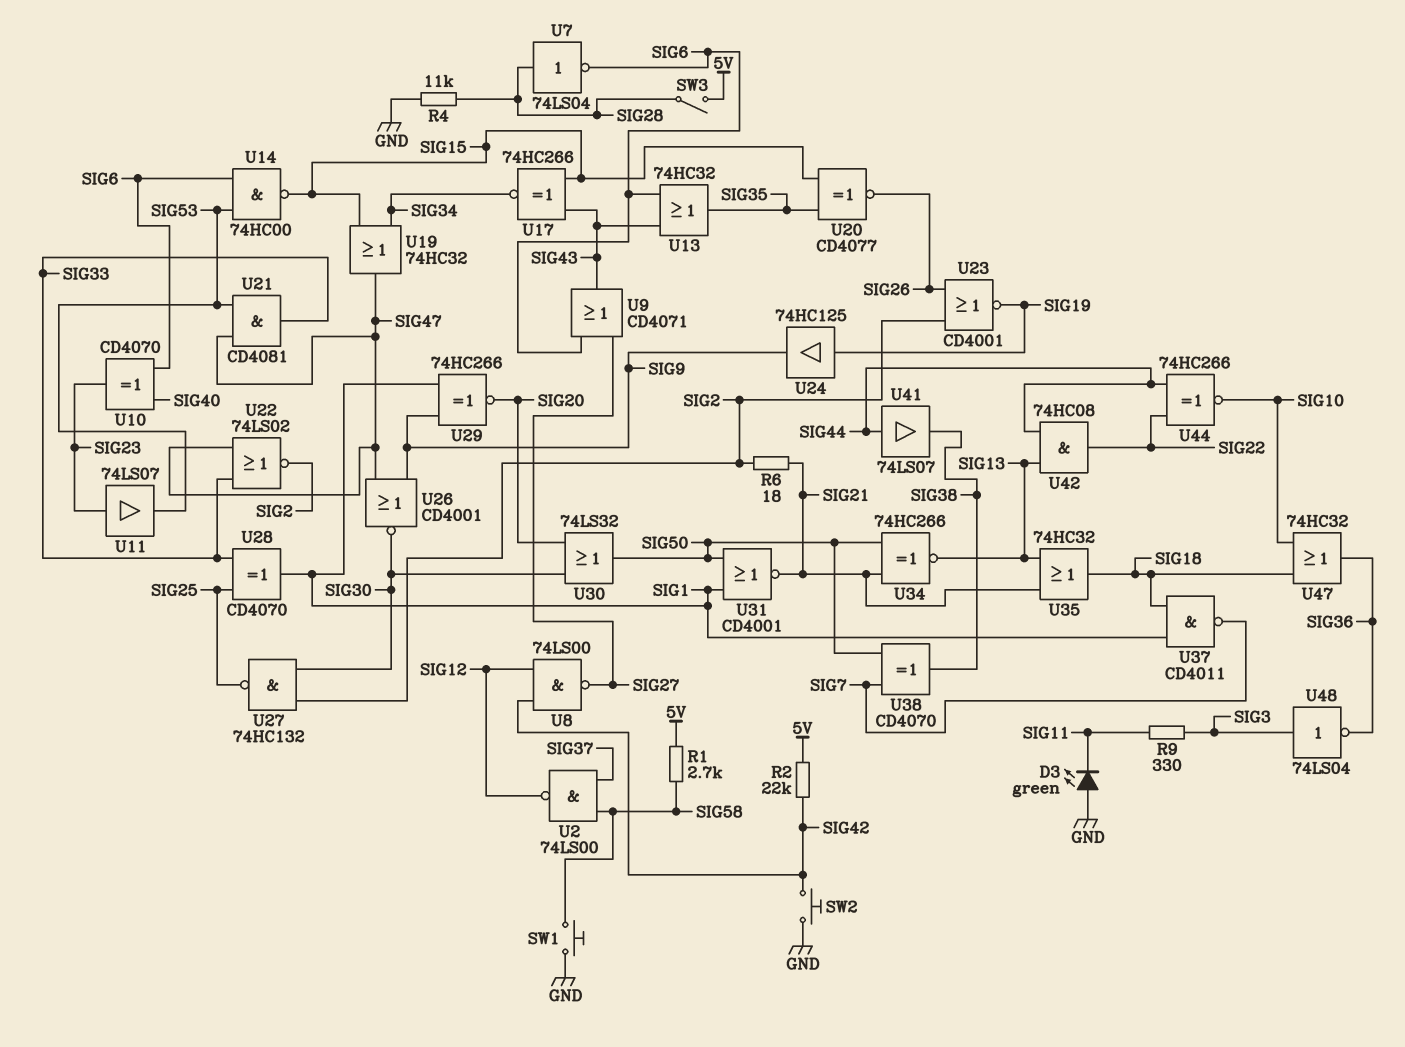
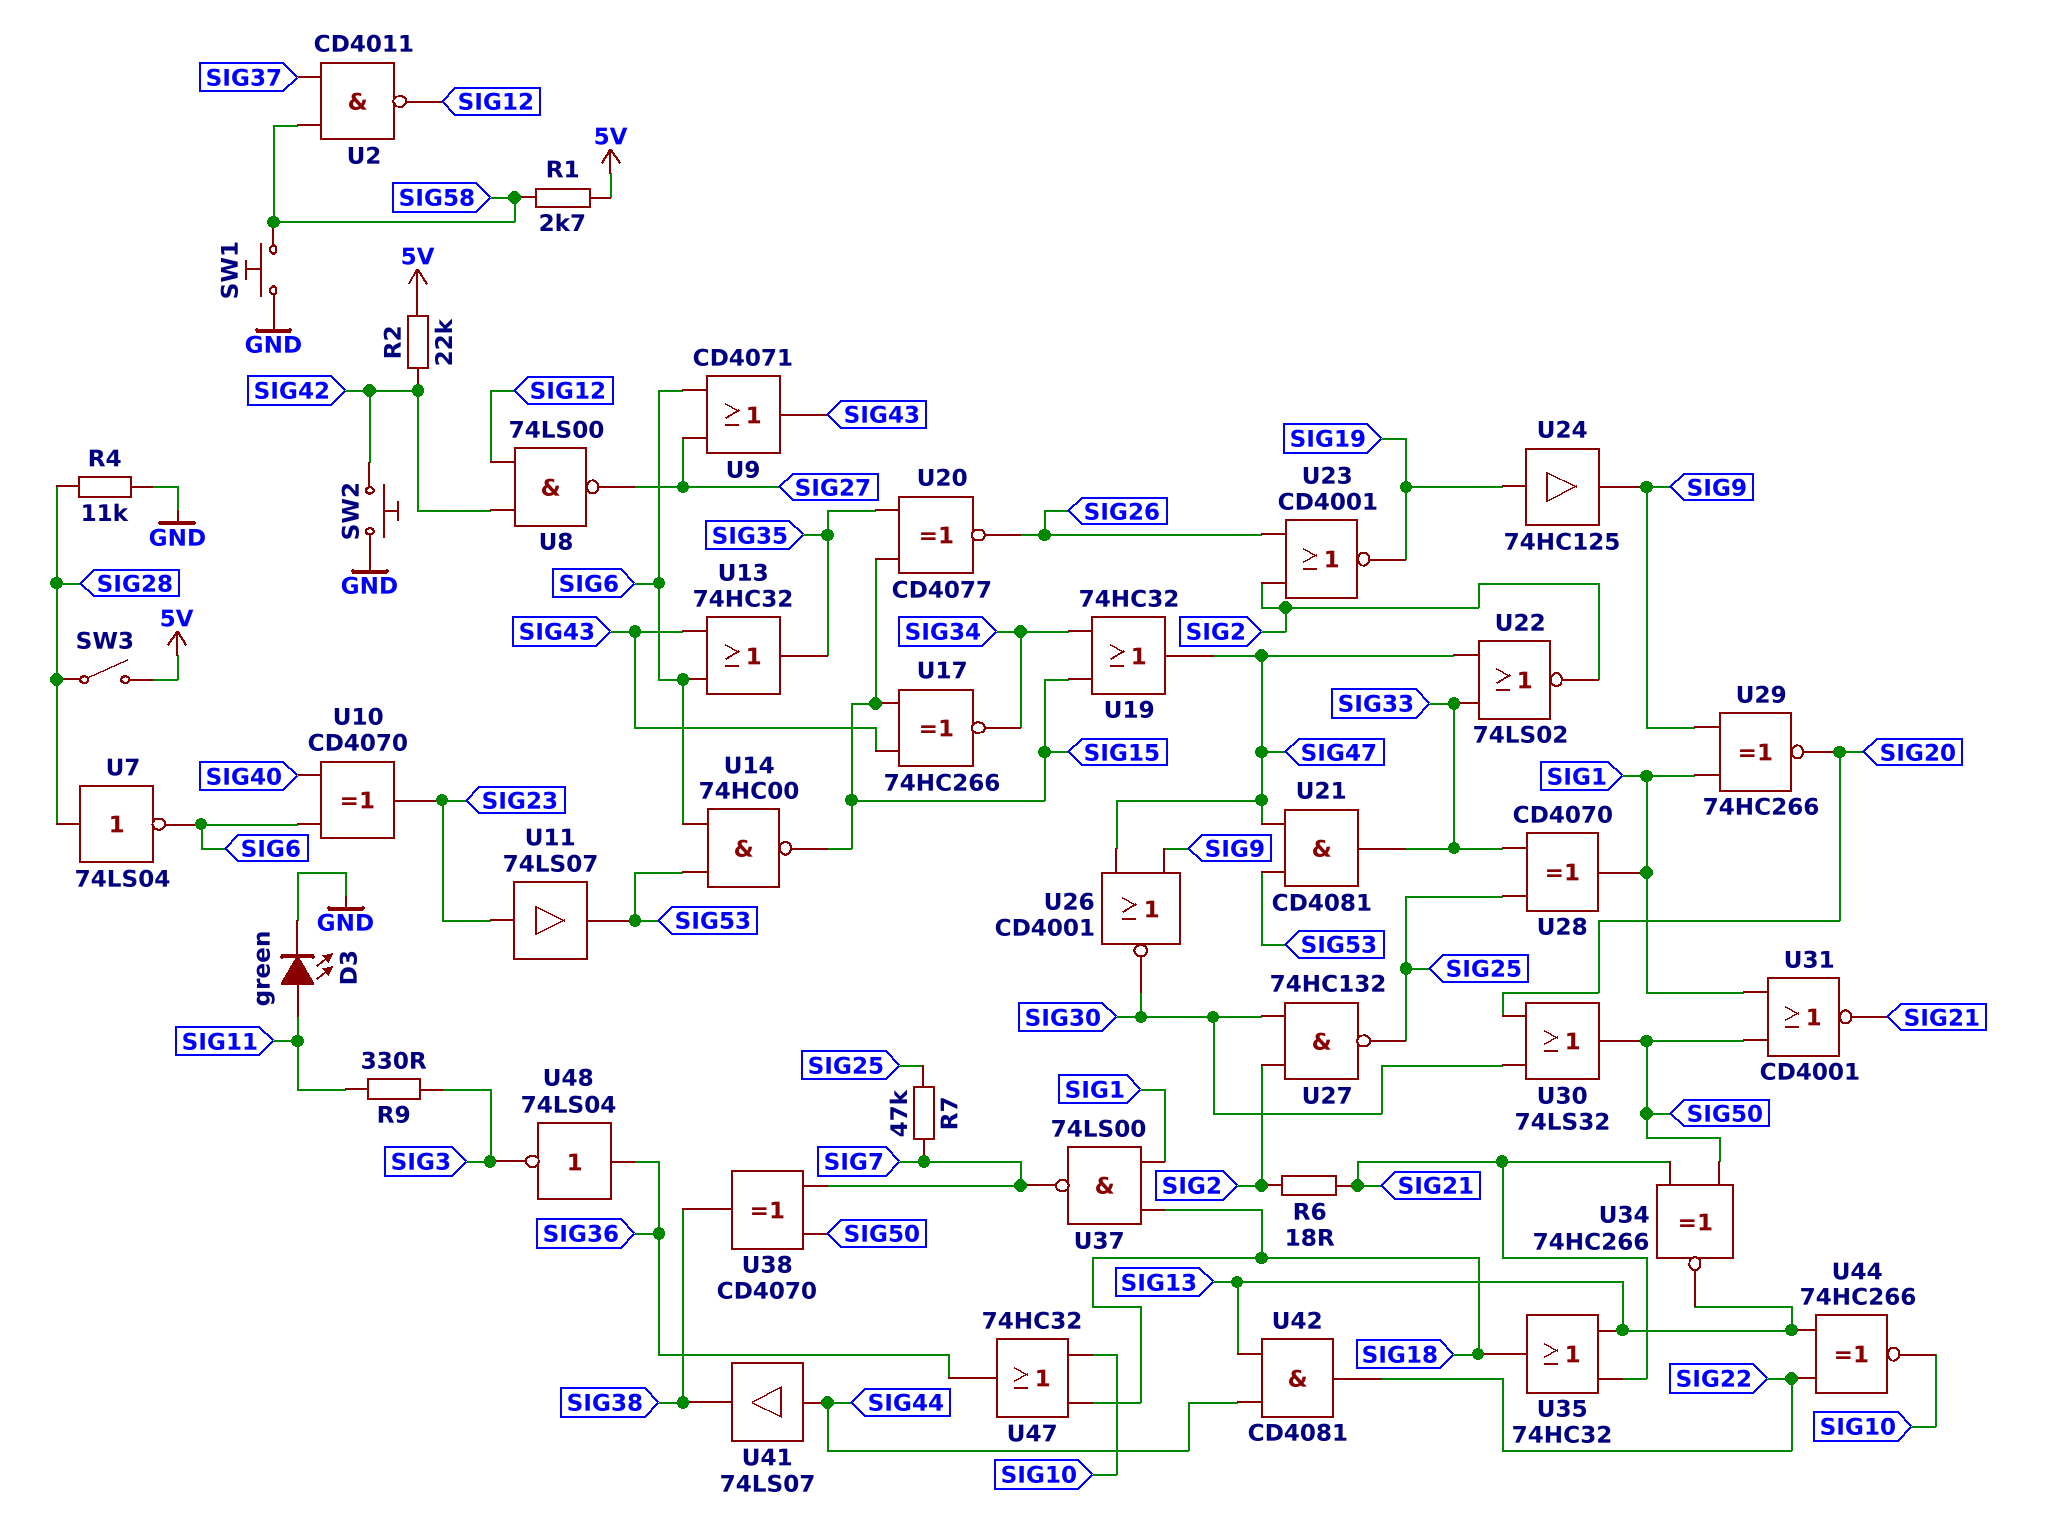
D3: LED green (A GND, K SIG11) -> LED green (A SIG11, K GND)
R7: none -> 47k (SIG7, SIG25)
U2: NAND 74LS00 (in SIG37, in SIG58, out SIG12) -> NAND CD4011 (in SIG37, in SIG58, out SIG12)
U37: NAND CD4011 (in SIG1, in SIG18, out SIG7) -> NAND 74LS00 (in SIG1, in SIG18, out SIG7)
U42: AND 74HC08 (in SIG13, in SIG44, out SIG22) -> AND CD4081 (in SIG13, in SIG44, out SIG22)
U44: XNOR 74HC266 (in SIG22, in SIG44, out SIG10) -> XNOR 74HC266 (in SIG13, in SIG22, out SIG10)
U48: NOT 74LS04 (in SIG3, out SIG36) -> NOT 74LS04 (in SIG36, out SIG3)

